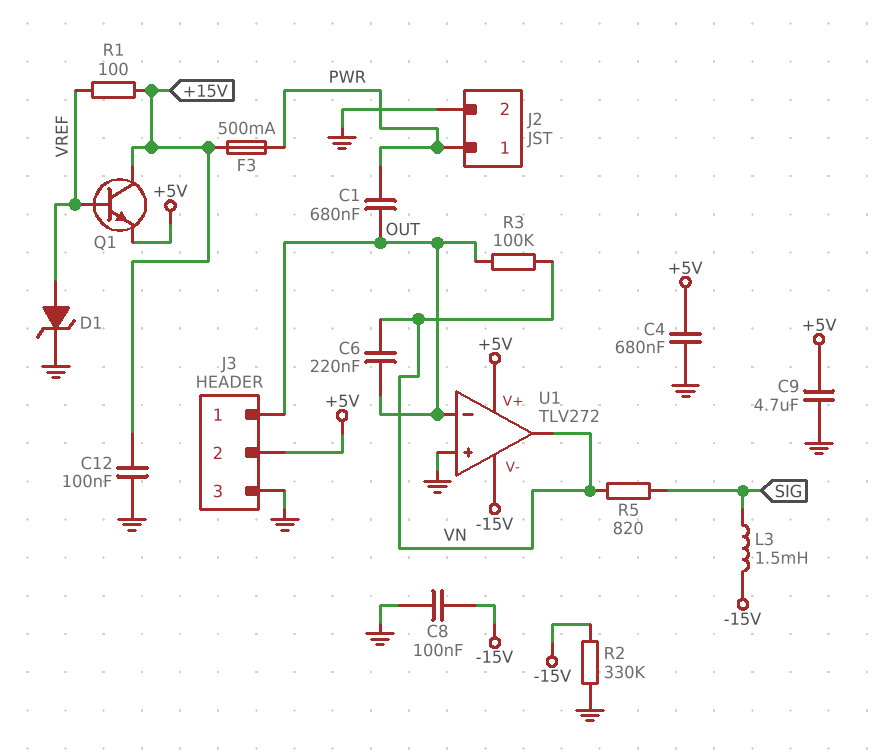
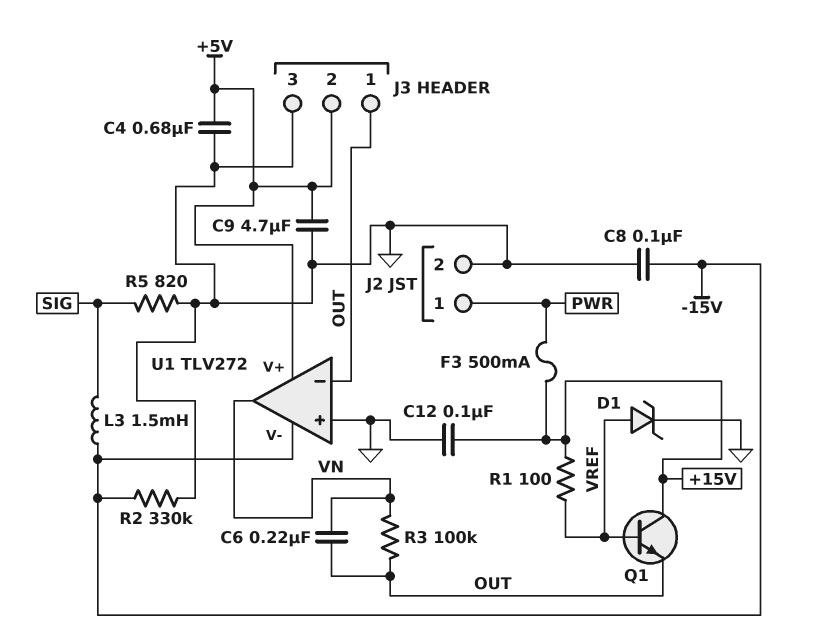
C1: 680nF (OUT, PWR) -> none
Q1: NPN (B VREF, C +15V, E +5V) -> NPN (B VREF, C +15V, E OUT)
R5: 820 (SIG, VN) -> 820 (GND, SIG)

